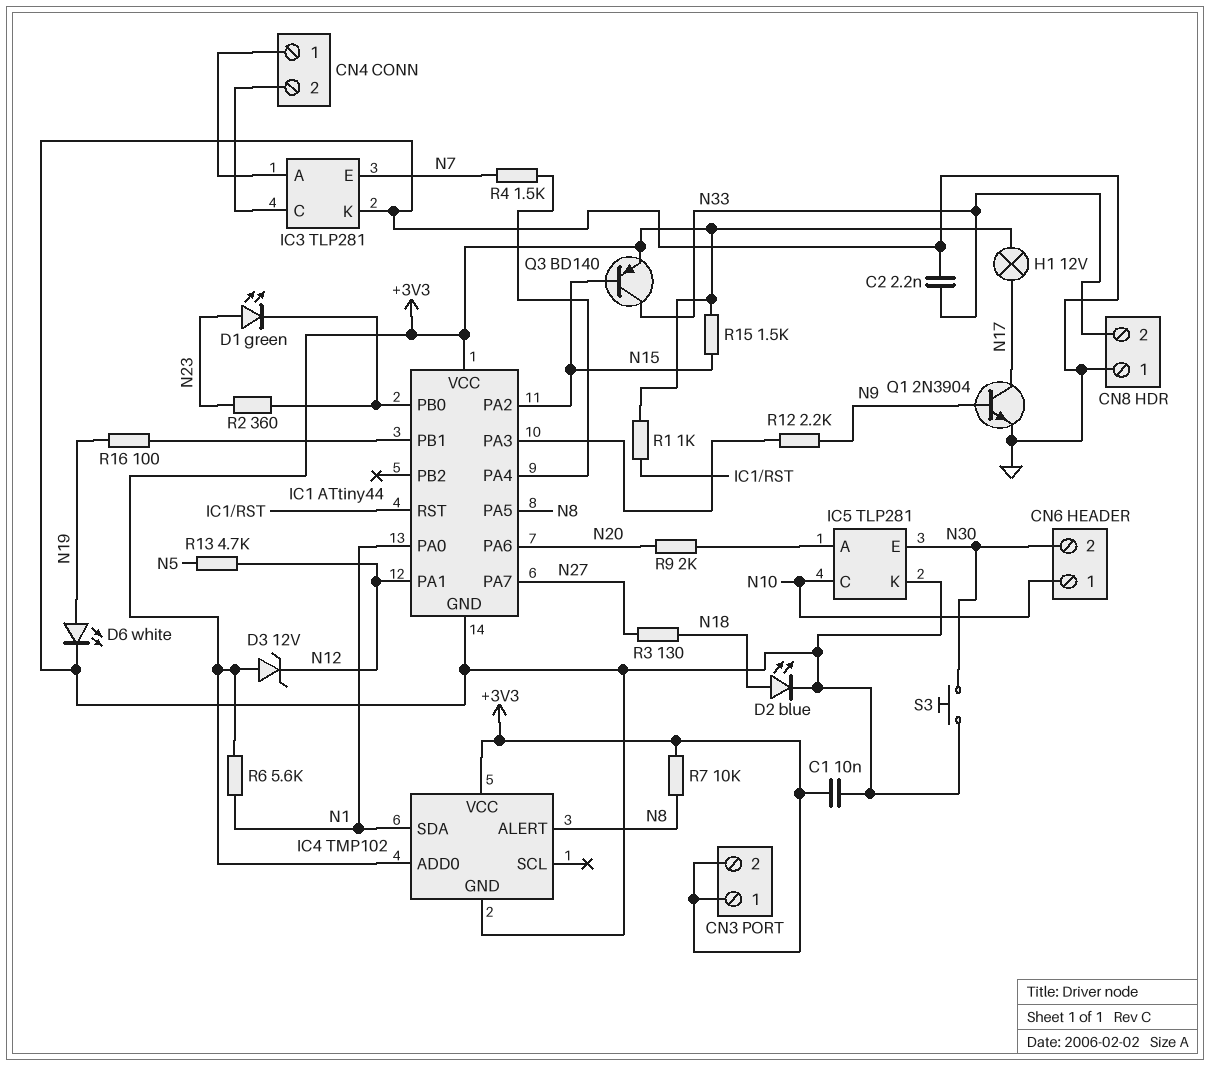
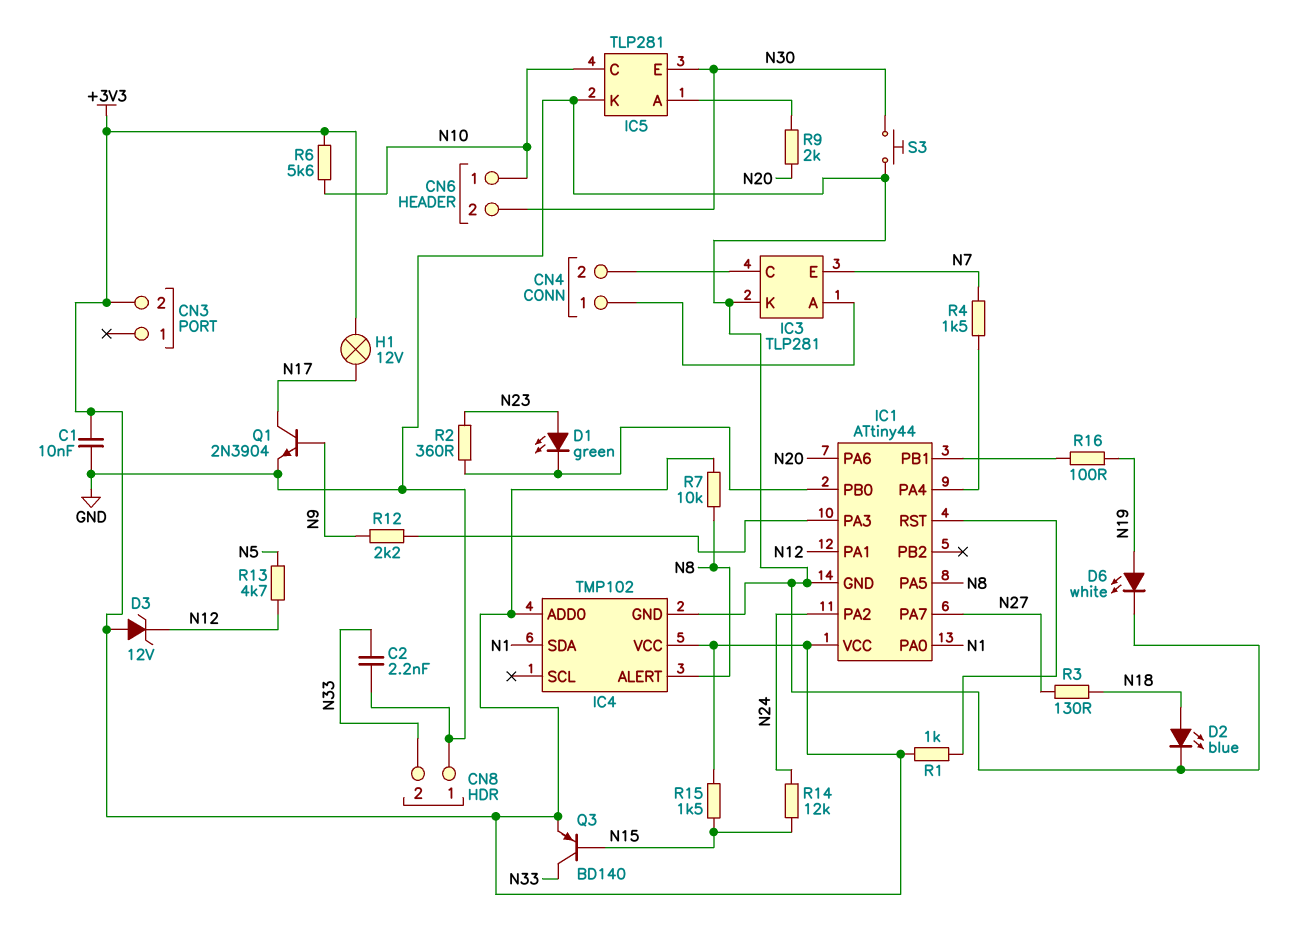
CN3 pin 1: +3V3 -> none
IC1 pin PA2: N15 -> N24
R6: 5.6k (+3V3, N1) -> 5.6k (+3V3, N10)
R14: none -> 12k (N15, N24)

